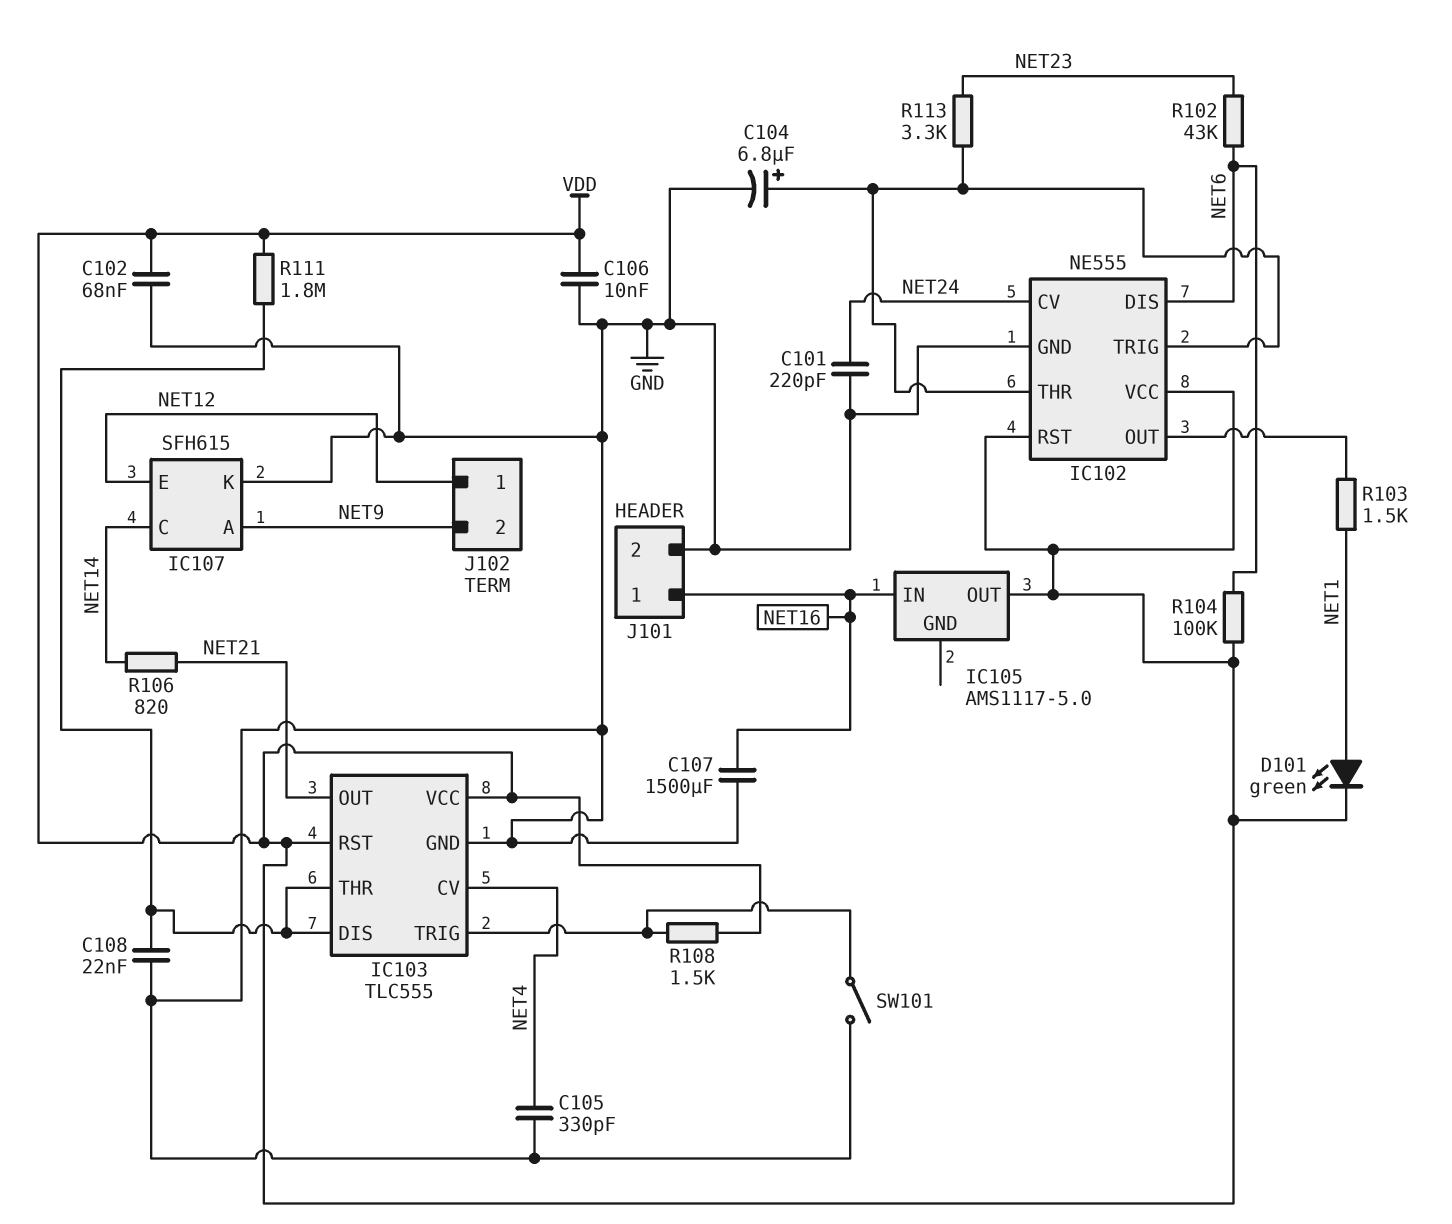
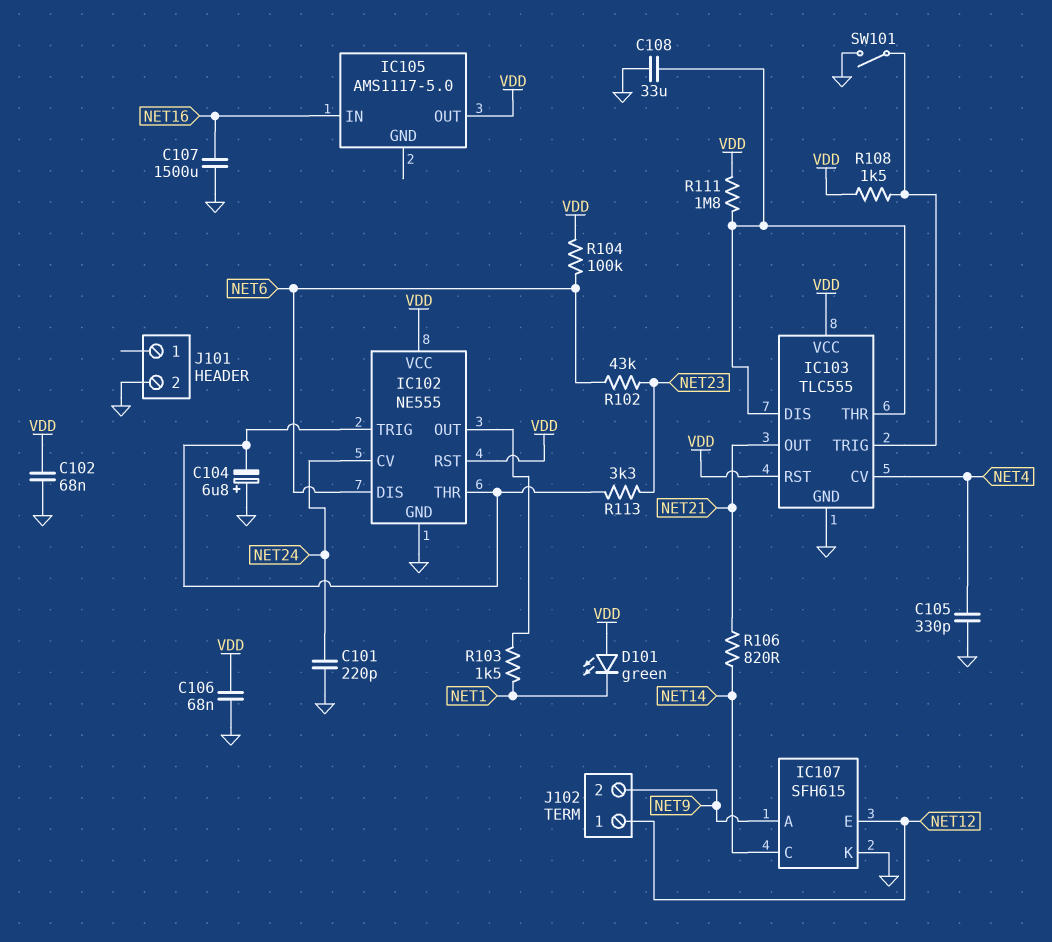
C104: 6.8uF (plus IC102/THR, minus GND) -> 6.8uF (plus GND, minus IC102/THR)
C106: 10nF (GND, VDD) -> 68nF (GND, VDD)
C108: 22nF (GND, IC103/DIS) -> 33uF (GND, IC103/DIS)
D101: LED green (A NET1, K VDD) -> LED green (A VDD, K NET1)
J101 pin 1: NET16 -> none

